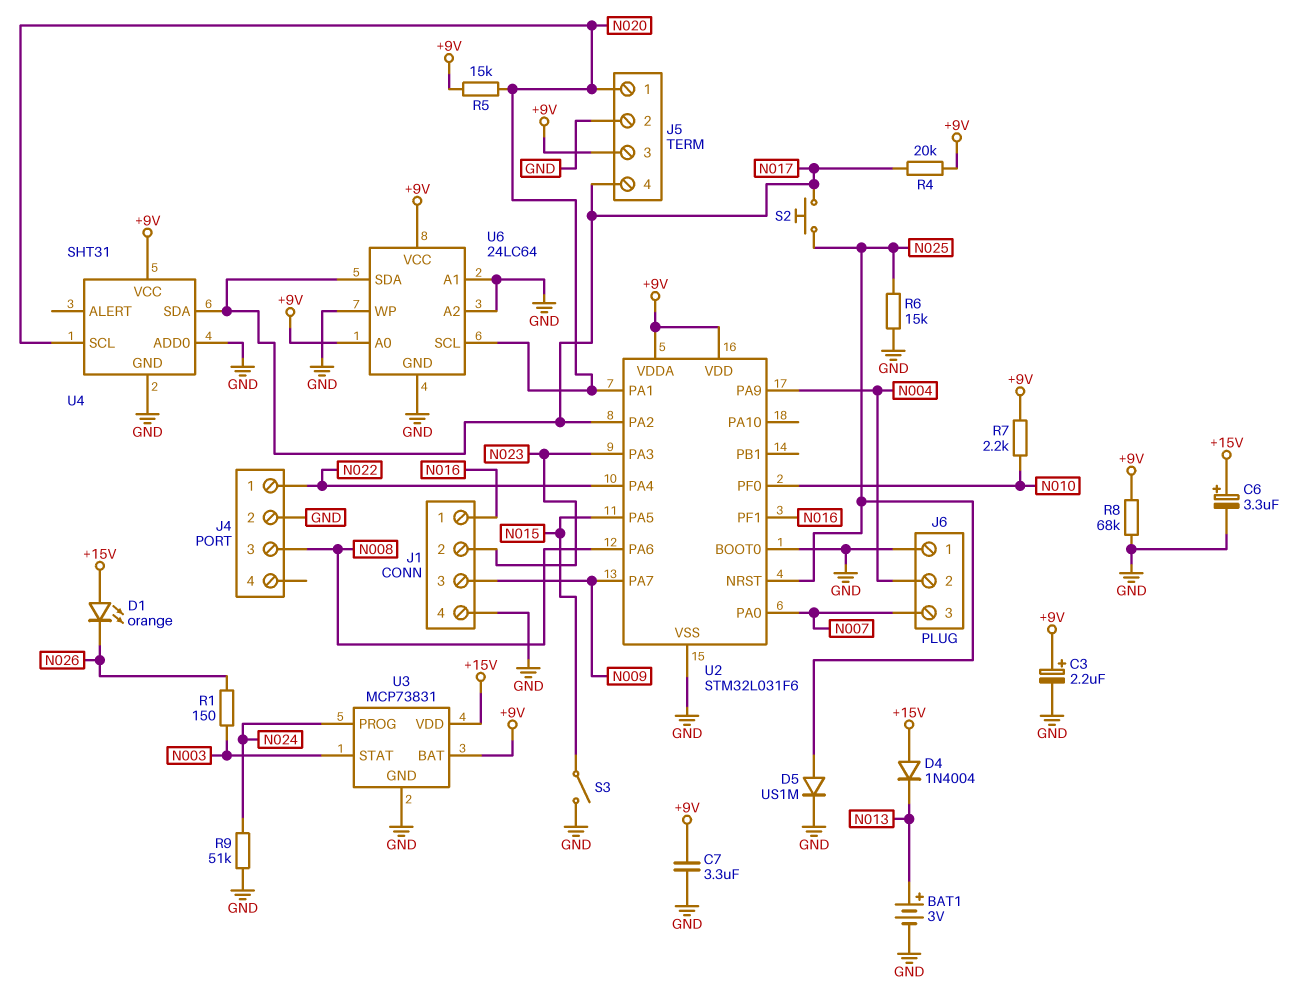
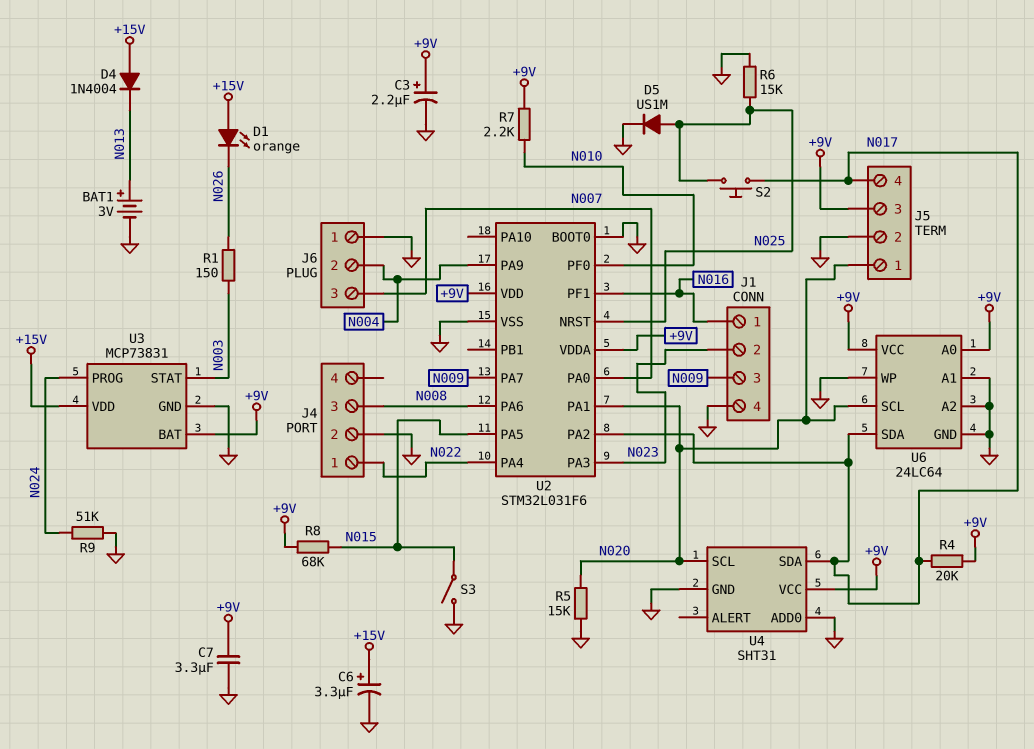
R5: 15k (+9V, N020) -> 15k (GND, N020)
R8: 68k (+9V, GND) -> 68k (+9V, N015)

